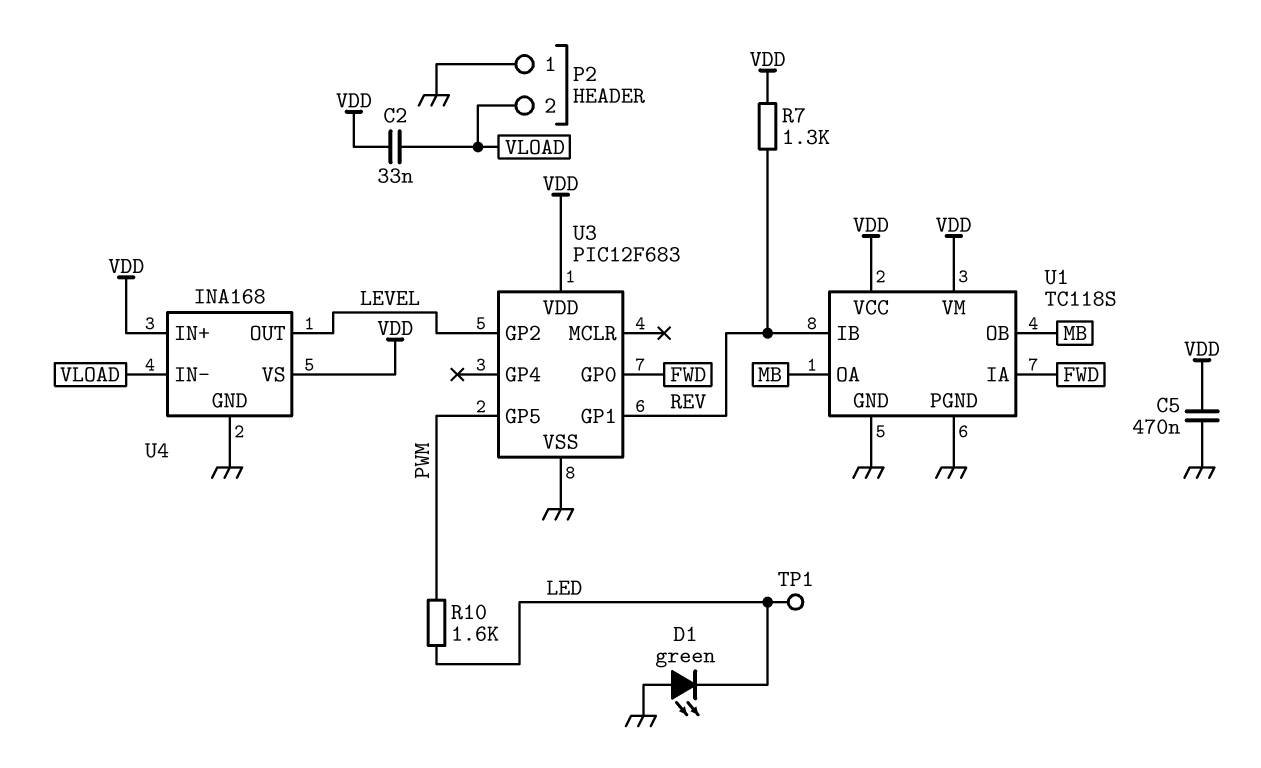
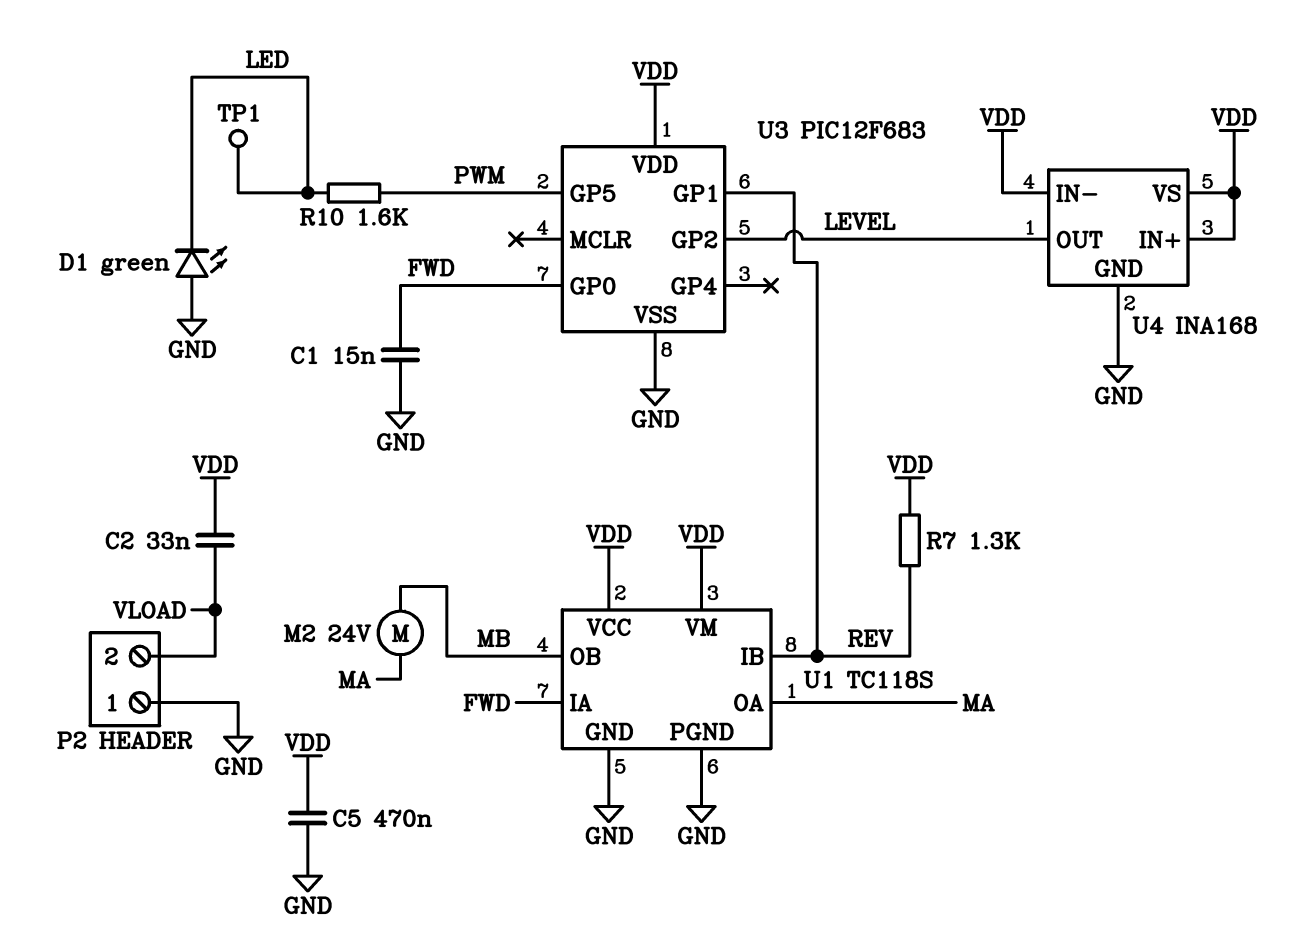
C1: none -> 15nF (FWD, GND)
M2: none -> motor 24V (MA, MB)
U1 pin OA: MB -> MA
U4 pin IN-: VLOAD -> VDD

